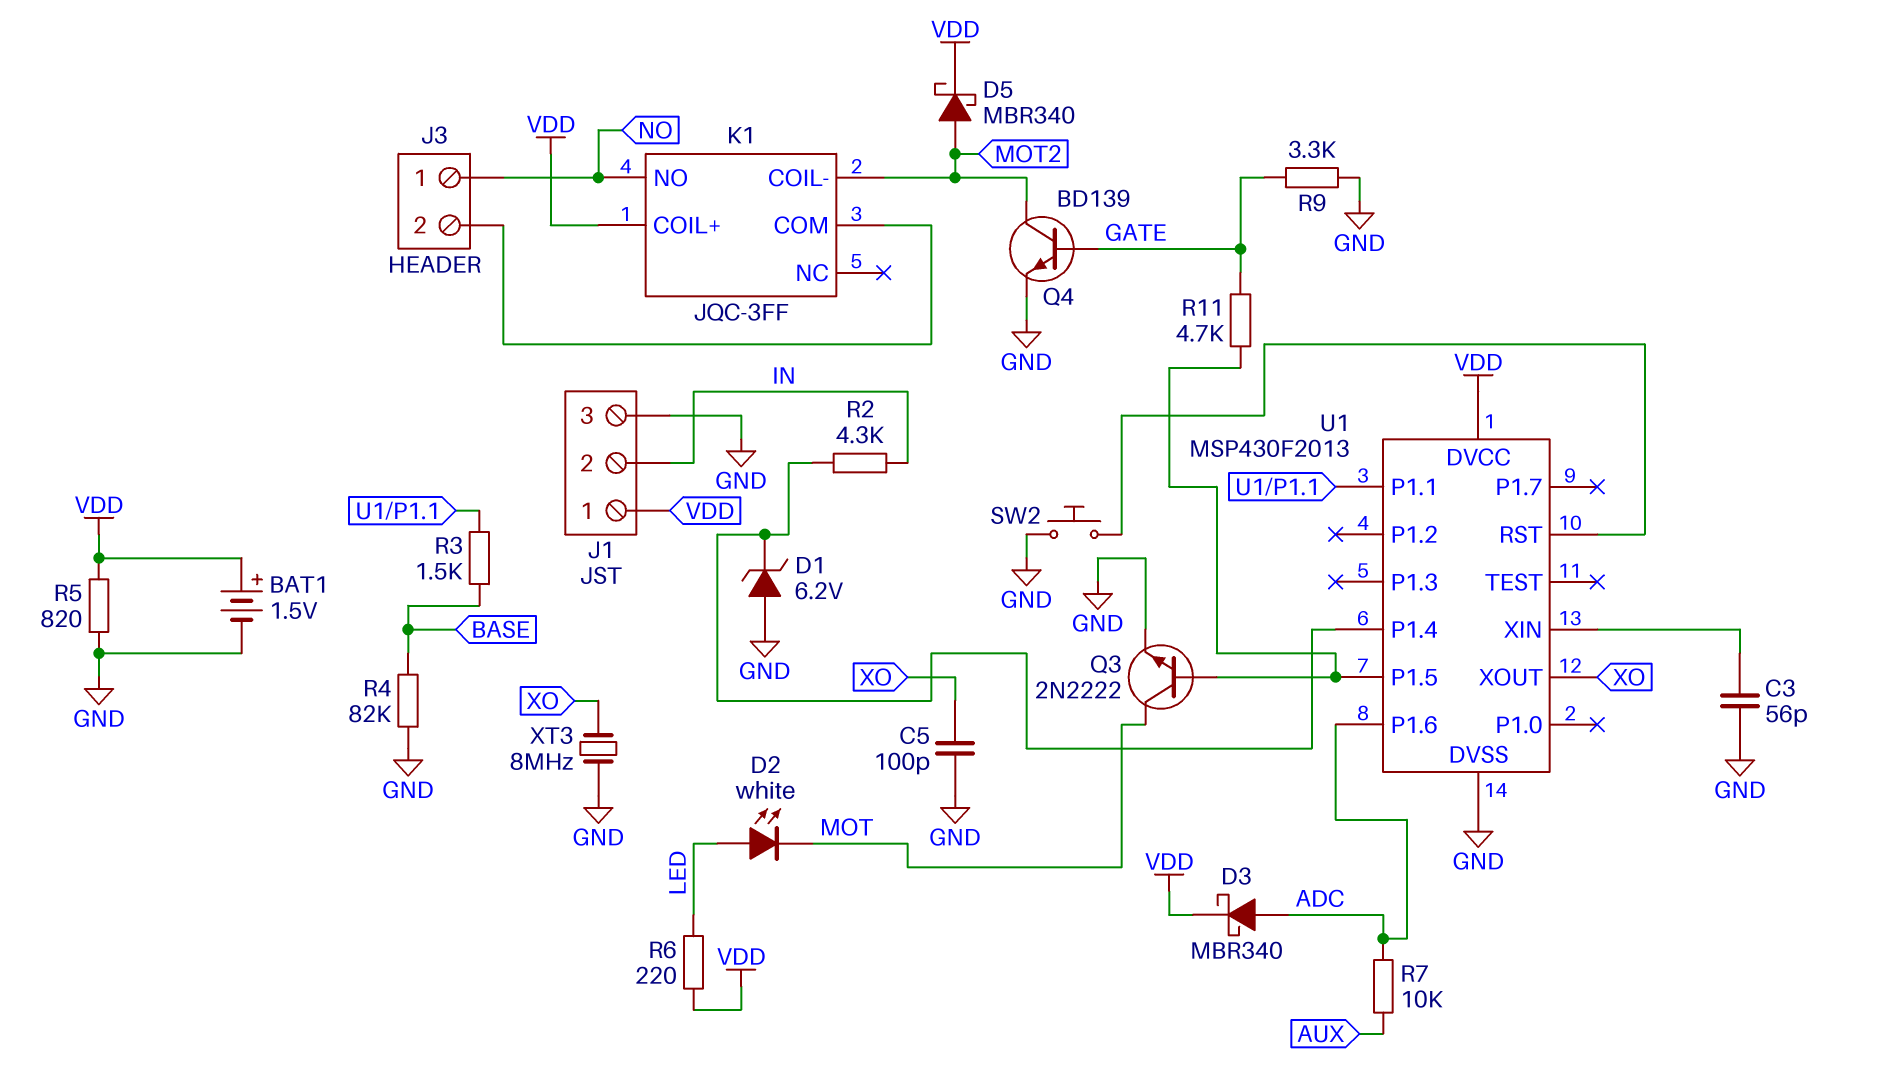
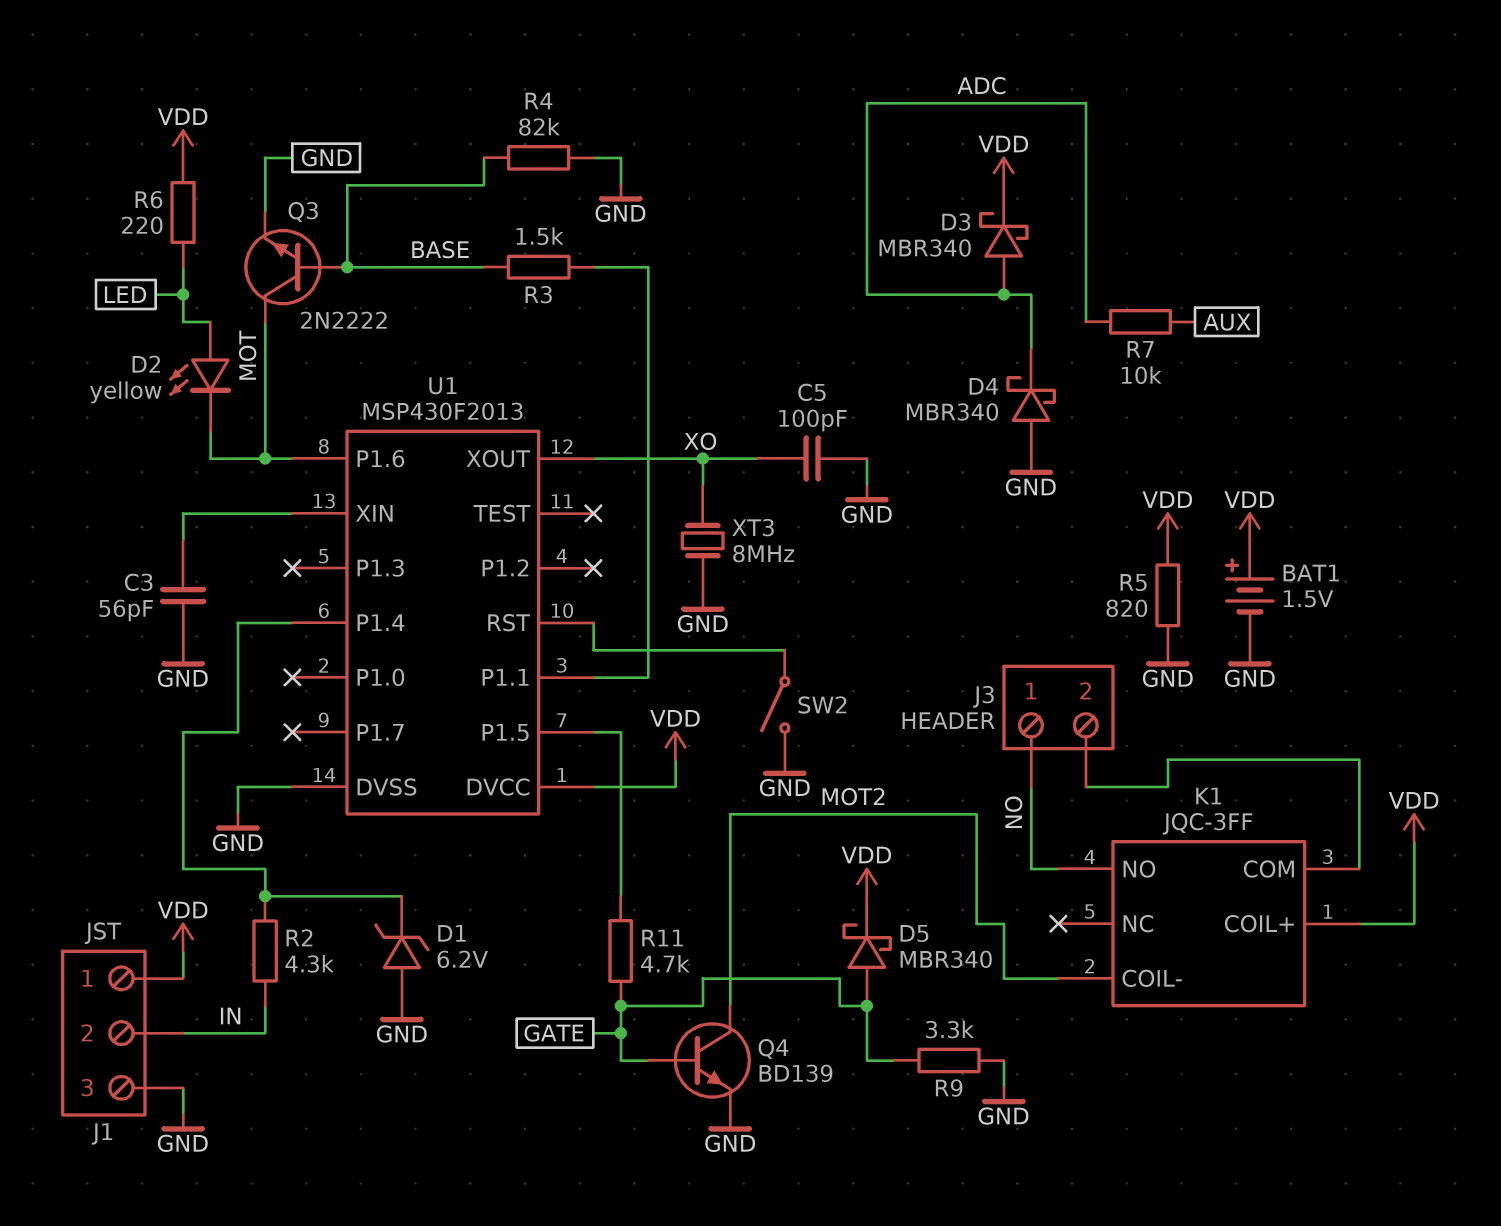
D2: LED white (A LED, K MOT) -> LED yellow (A LED, K MOT)
D4: none -> schottky MBR340 (A GND, K ADC)
D5: schottky MBR340 (A MOT2, K VDD) -> schottky MBR340 (A GATE, K VDD)
Q3: NPN 2N2222 (B U1/P1.5, C MOT, E GND) -> NPN 2N2222 (B BASE, C MOT, E GND)
SW2: button (GND, U1/RST) -> switch (GND, U1/RST)
U1 pin P1.6: ADC -> MOT

